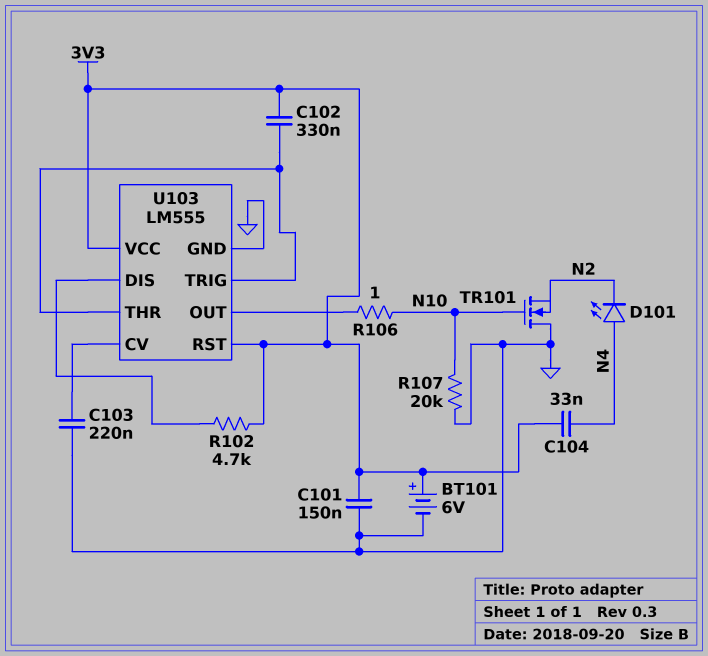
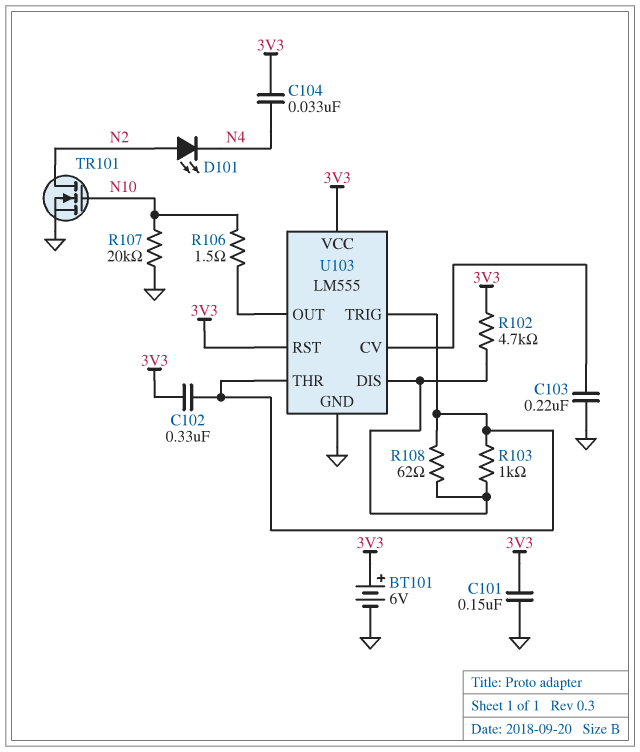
D101: LED (A N4, K N2) -> LED (A N2, K N4)
R103: none -> 1k (U103/DIS, U103/THR)
R106: 1 (N10, U103/OUT) -> 1.5 (N10, U103/OUT)
R108: none -> 62 (U103/DIS, U103/THR)
TR101: NMOS (G N10, D GND, S N2) -> NMOS (G N10, D N2, S GND)

